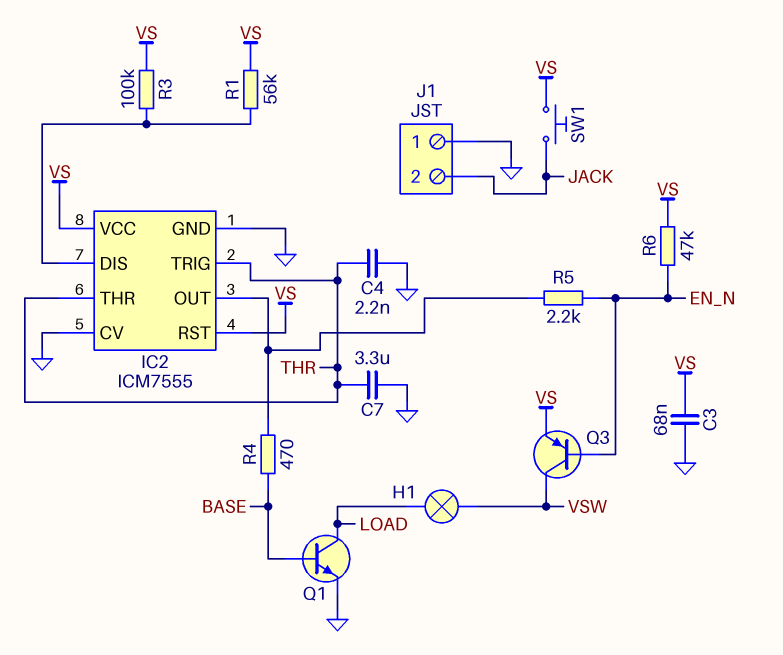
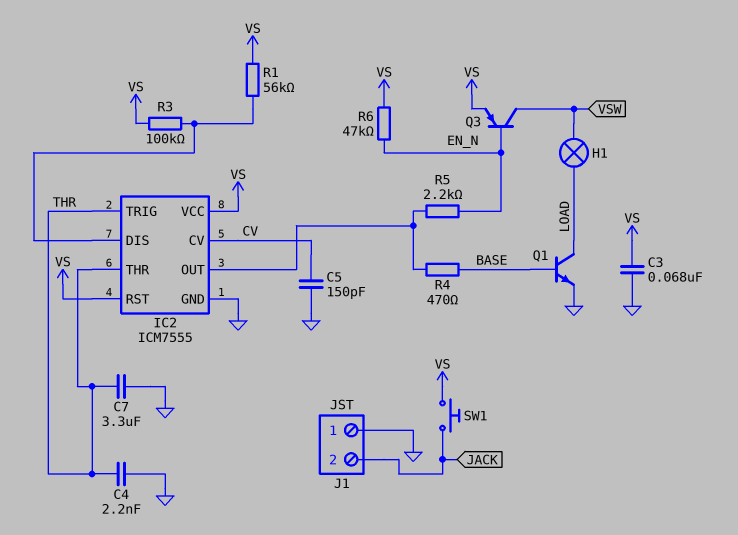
C5: none -> 150pF (CV, GND)
IC2 pin CV: GND -> CV

